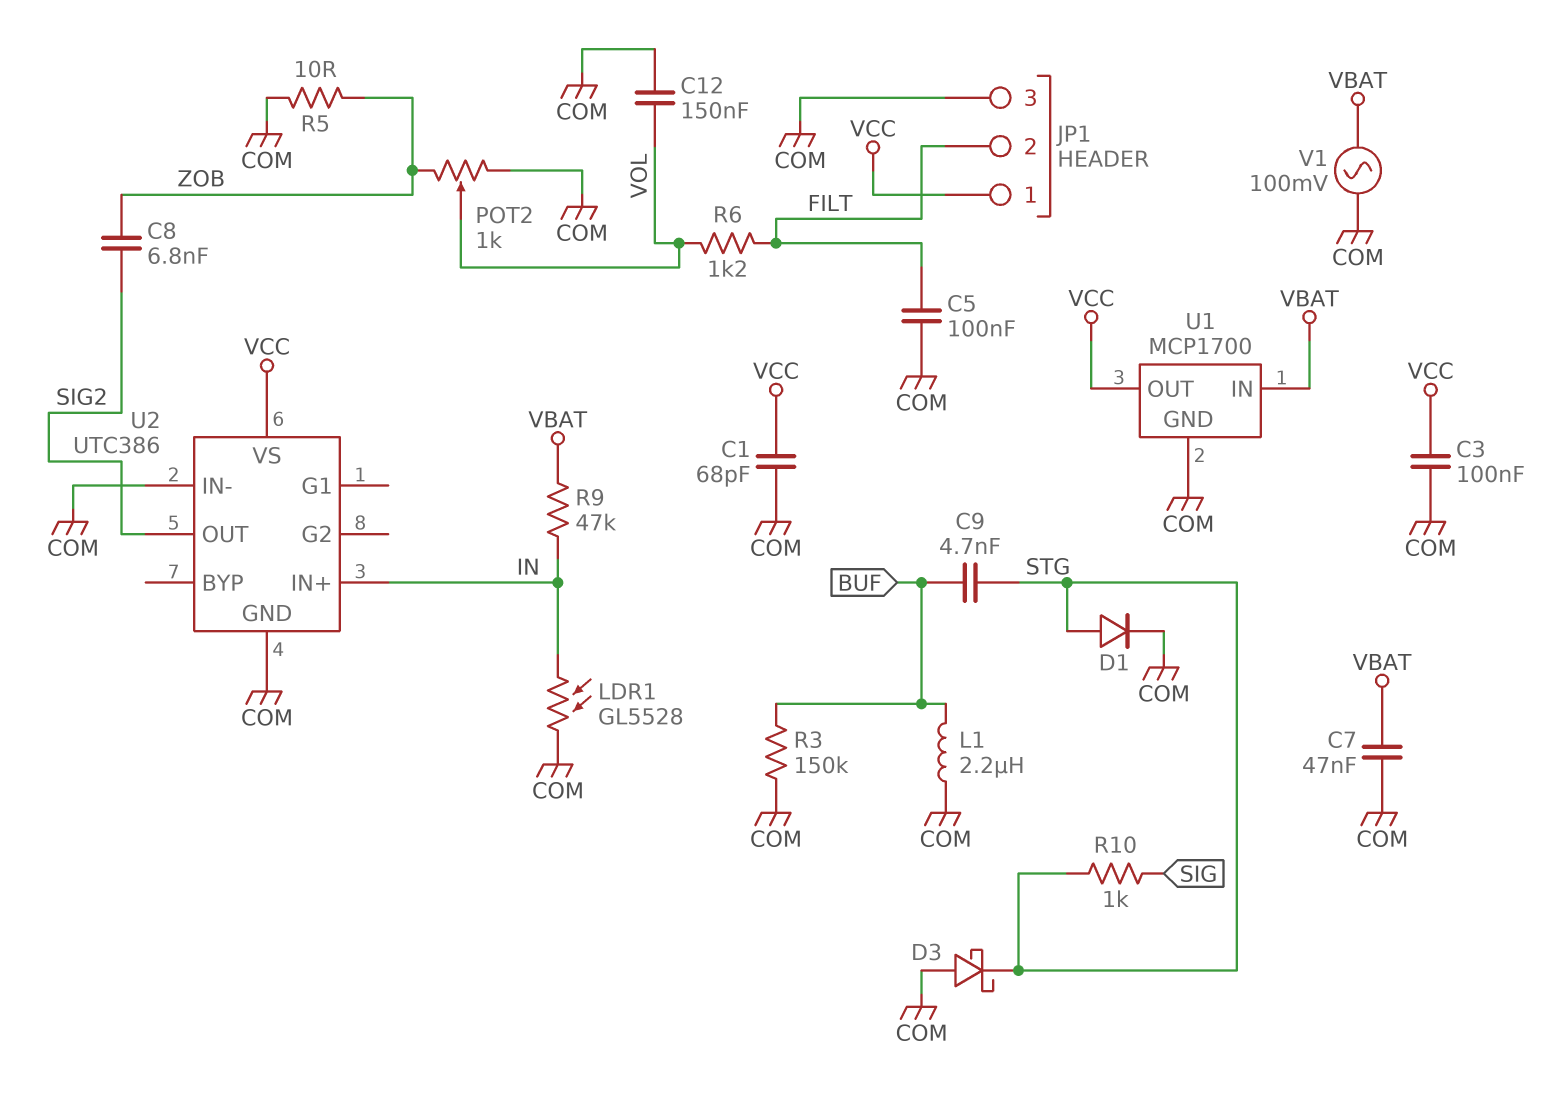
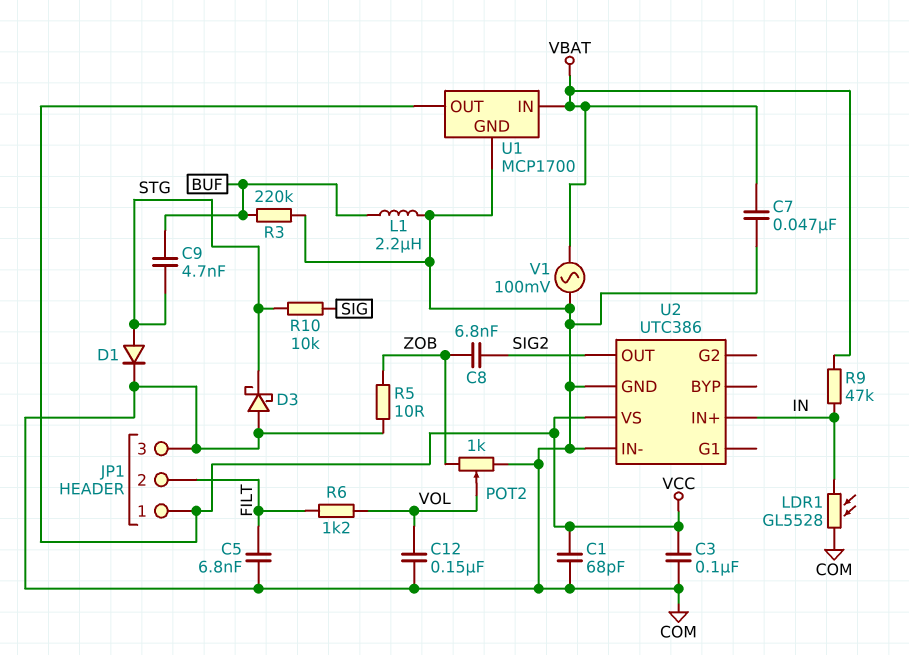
C5: 100nF (COM, FILT) -> 6.8nF (COM, FILT)
R3: 150k (BUF, COM) -> 220k (BUF, COM)
R10: 1k (SIG, STG) -> 10k (SIG, STG)

